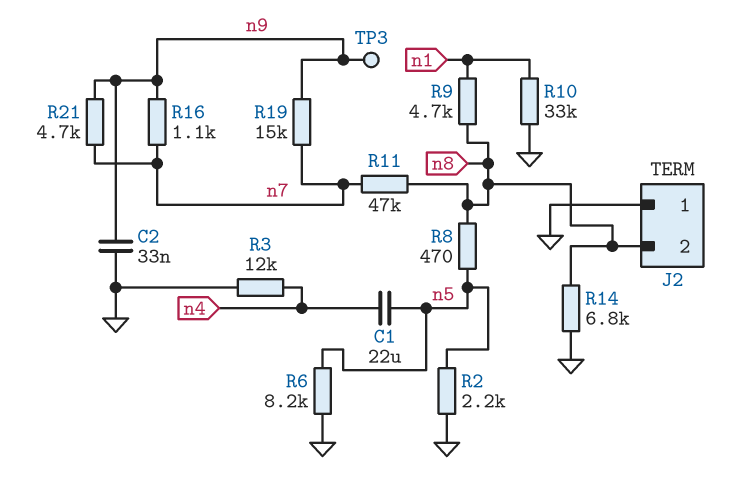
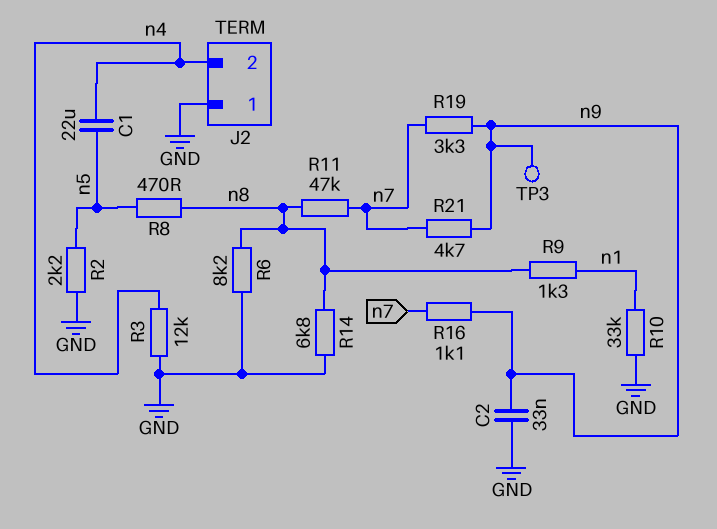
J2 pin 2: n8 -> n4
R6: 8.2k (GND, n5) -> 8.2k (GND, n8)
R9: 4.7k (n1, n8) -> 1.3k (n1, n8)
R19: 15k (n7, n9) -> 3.3k (n7, n9)

